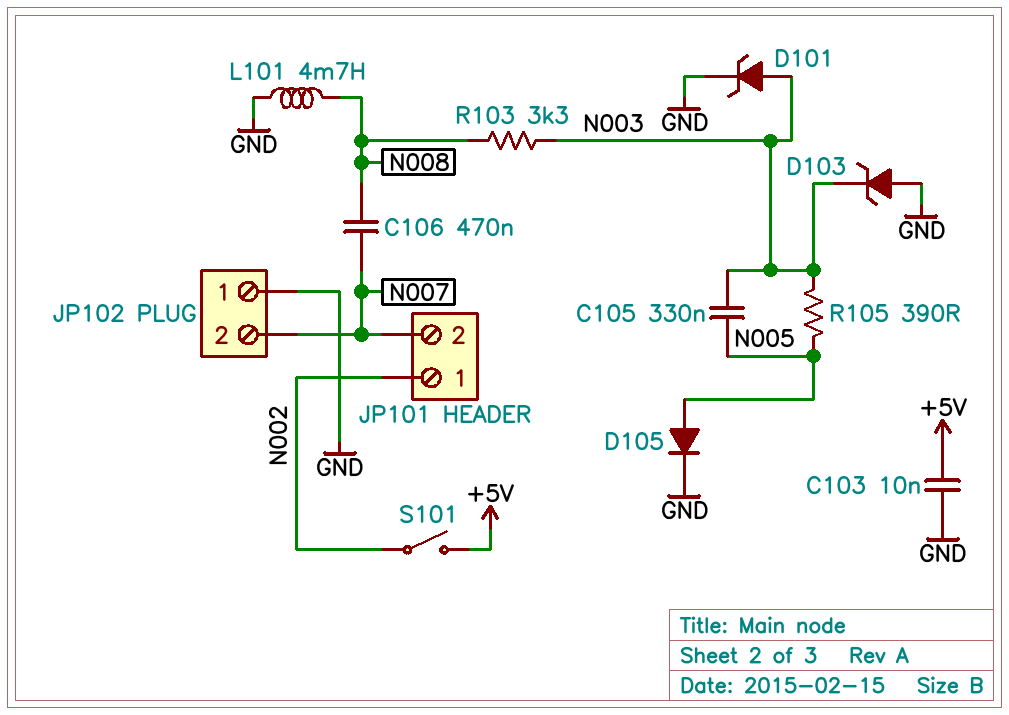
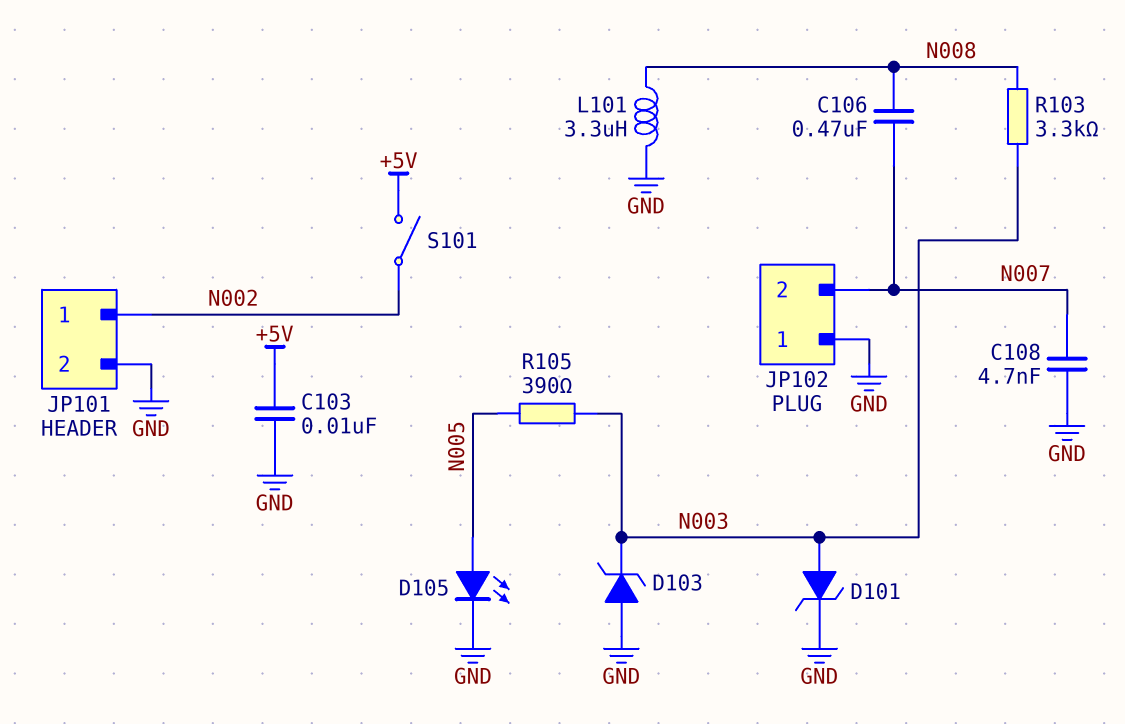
C105: 330nF (N003, N005) -> none
C108: none -> 4.7nF (GND, N007)
D105: diode (A N005, K GND) -> LED (A N005, K GND)
JP101 pin 2: N007 -> GND
L101: 4.7mH (GND, N008) -> 3.3uH (GND, N008)

